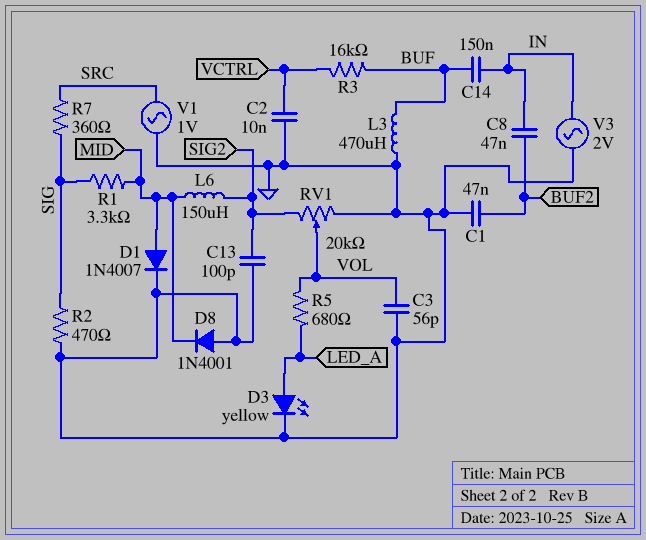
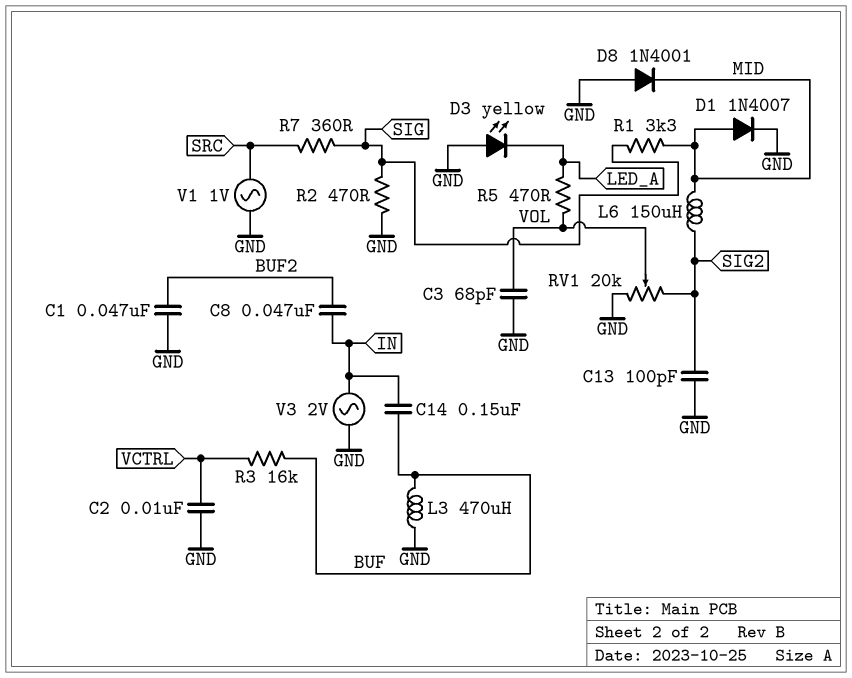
C3: 56pF (GND, VOL) -> 68pF (GND, VOL)
D3: LED yellow (A LED_A, K GND) -> LED yellow (A GND, K LED_A)
R5: 680 (LED_A, VOL) -> 470 (LED_A, VOL)

